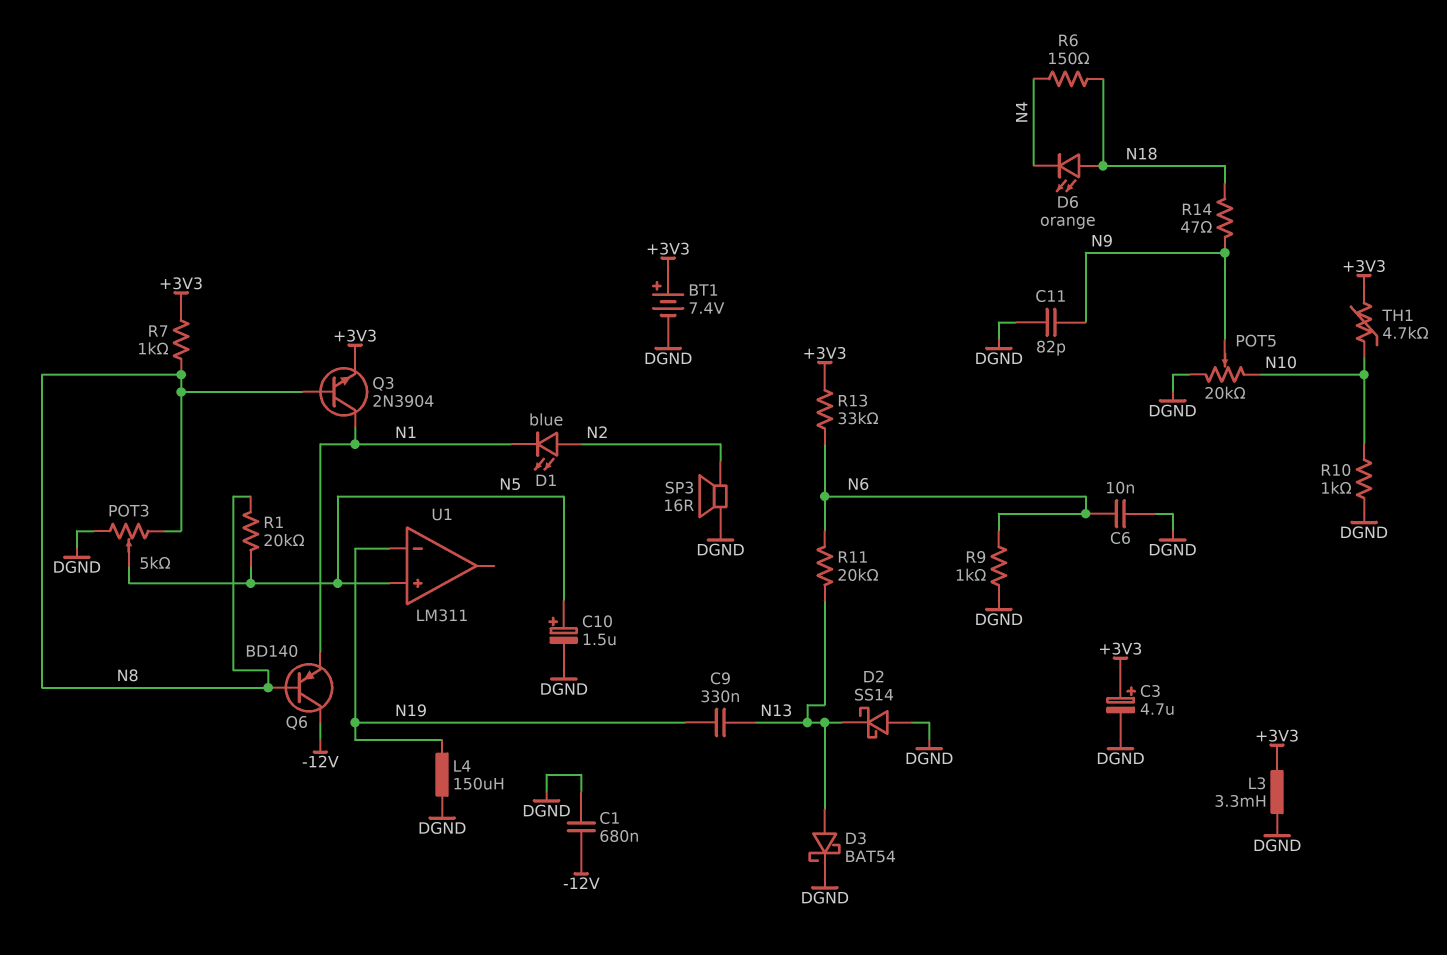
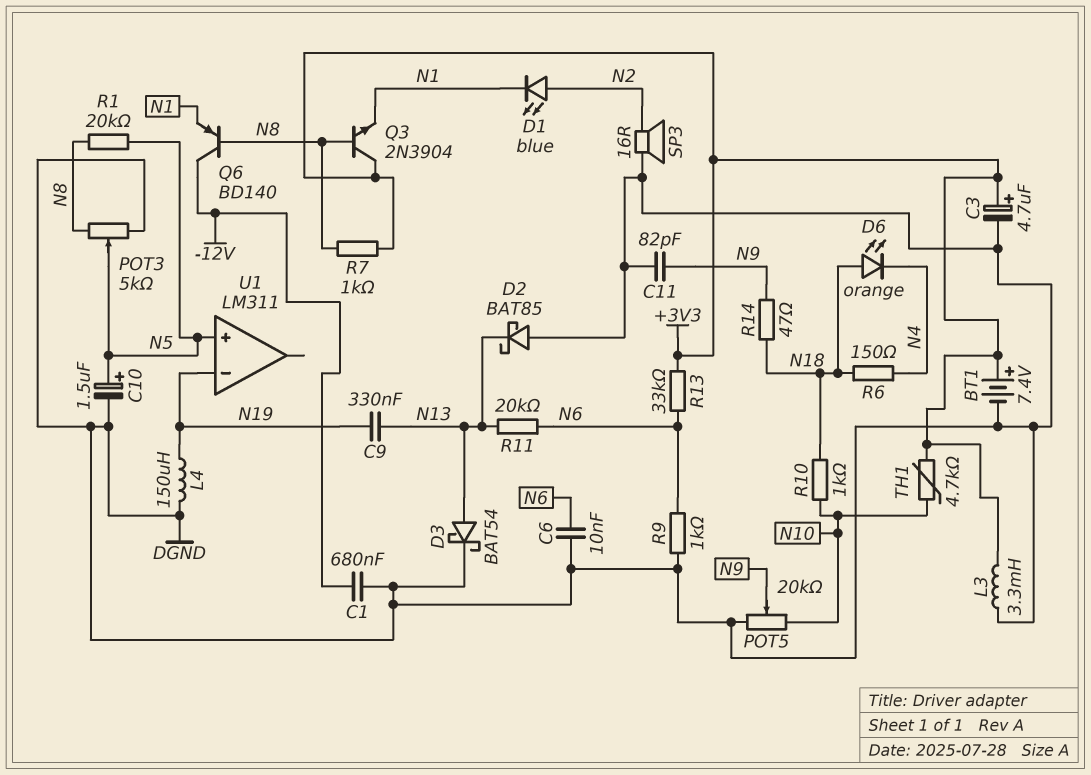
D2: schottky SS14 (A DGND, K N13) -> schottky BAT85 (A DGND, K N13)
Q3: NPN 2N3904 (B N8, C N1, E +3V3) -> NPN 2N3904 (B N8, C +3V3, E N1)
R10: 1k (DGND, N10) -> 1k (N10, N18)

